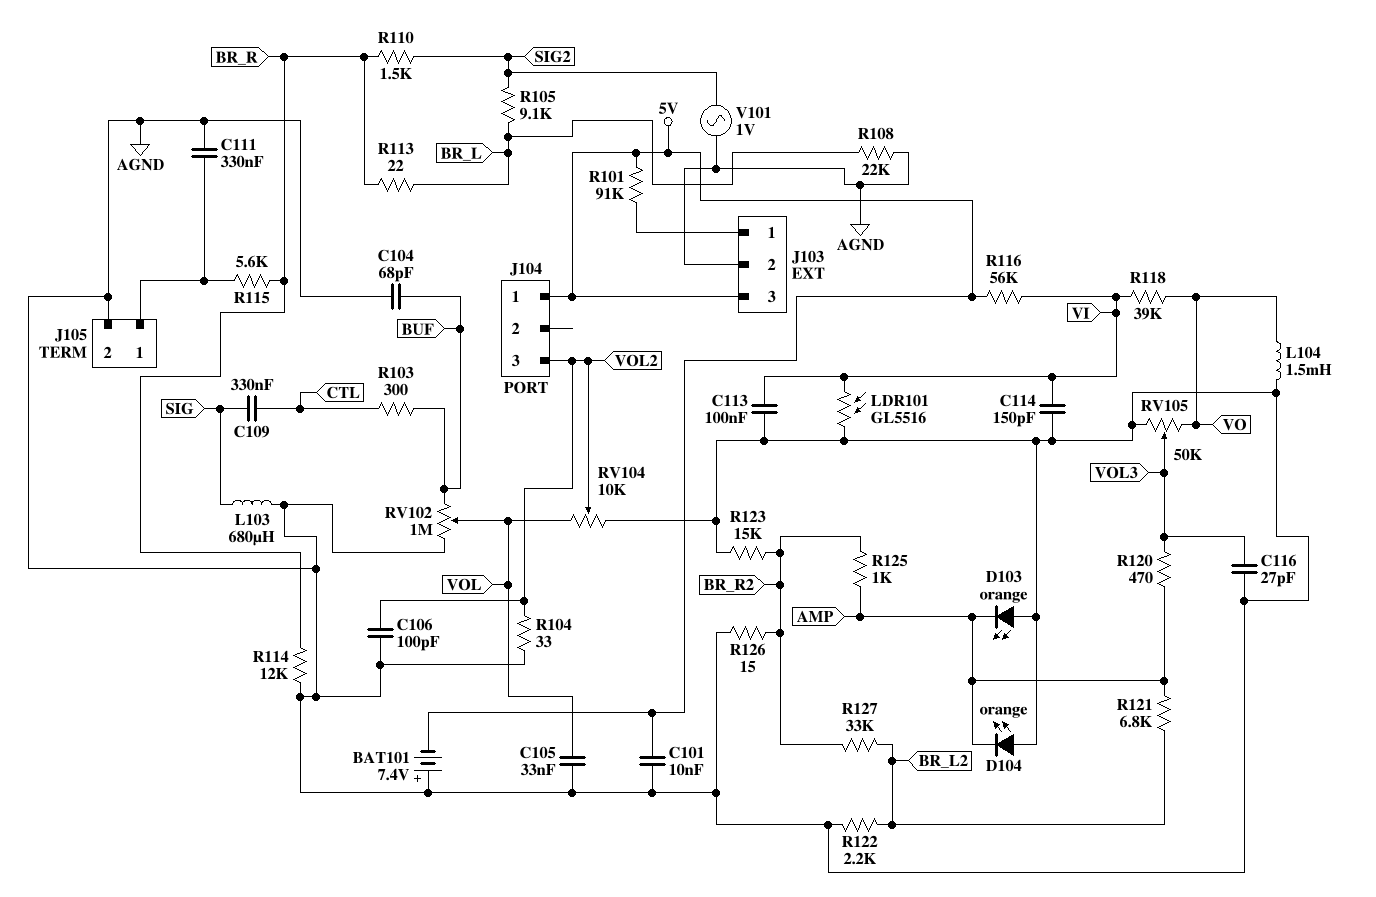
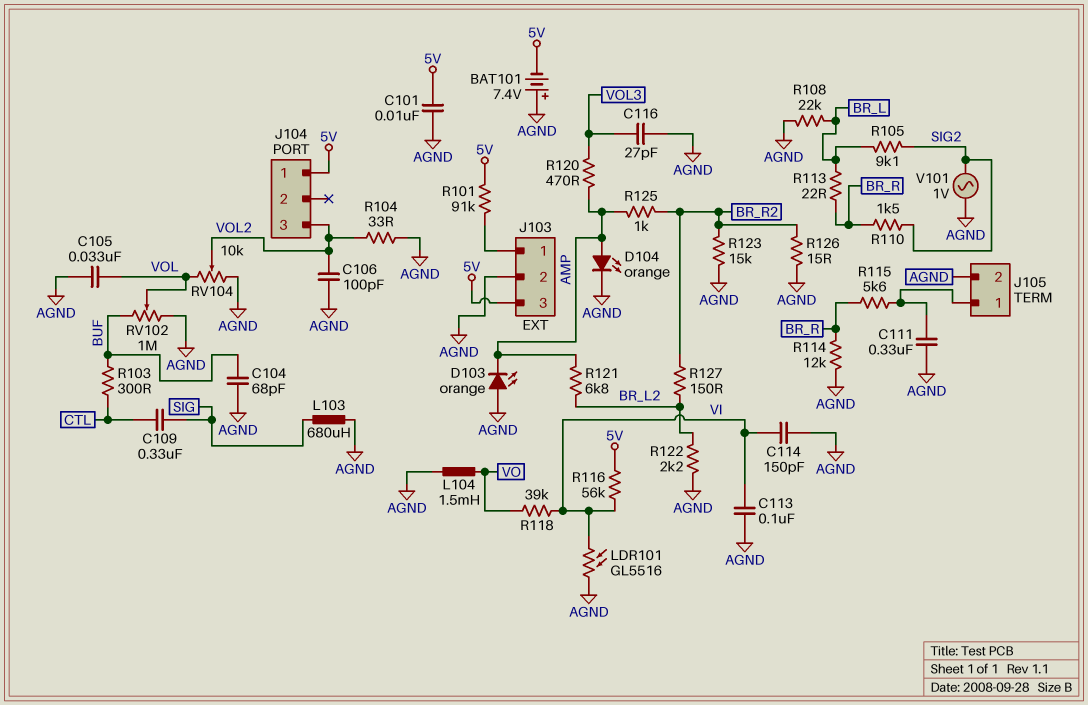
D104: LED orange (A AGND, K AMP) -> LED orange (A AMP, K AGND)
R127: 33k (BR_L2, BR_R2) -> 150 (BR_L2, BR_R2)
RV105: 50k (AGND, VO, wiper VOL3) -> none

